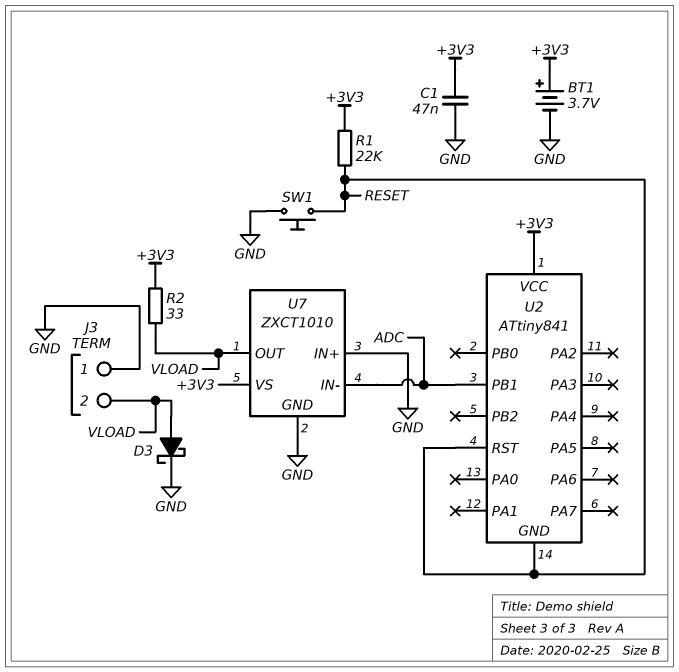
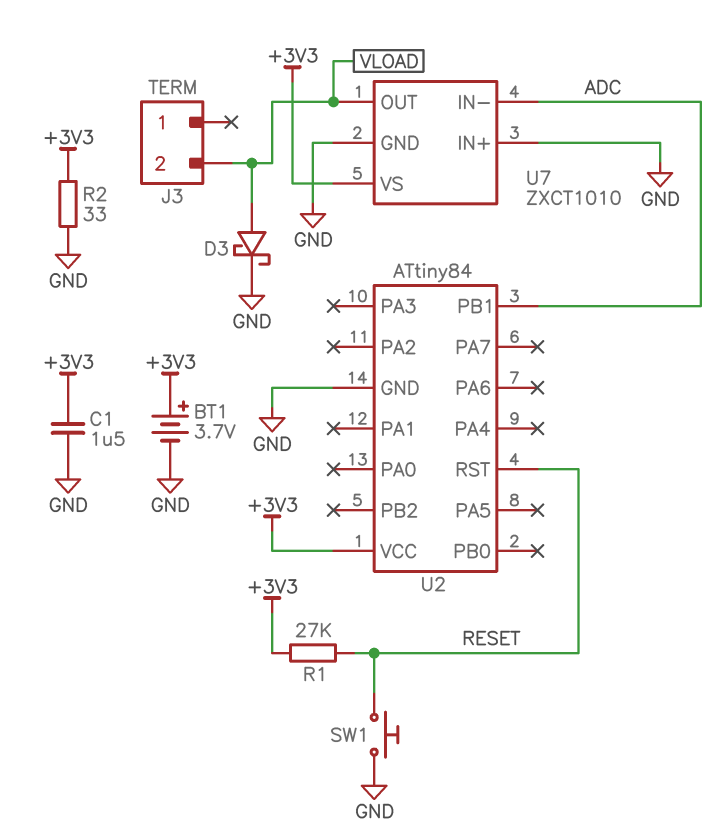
C1: 47nF (+3V3, GND) -> 1.5uF (+3V3, GND)
J3 pin 1: GND -> none
R1: 22k (+3V3, RESET) -> 27k (+3V3, RESET)
R2: 33 (+3V3, VLOAD) -> 33 (+3V3, GND)
U2: ATtiny841 -> ATtiny84
U2 pin GND: RESET -> GND

